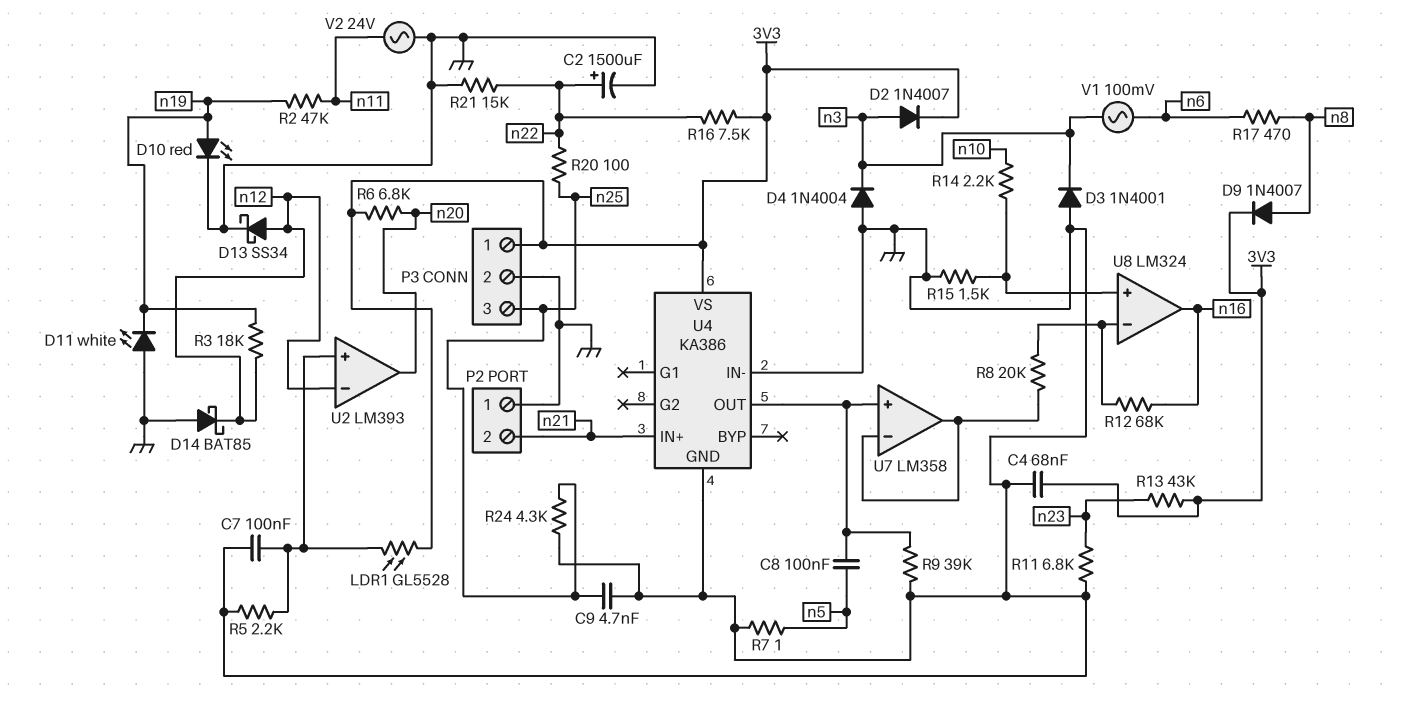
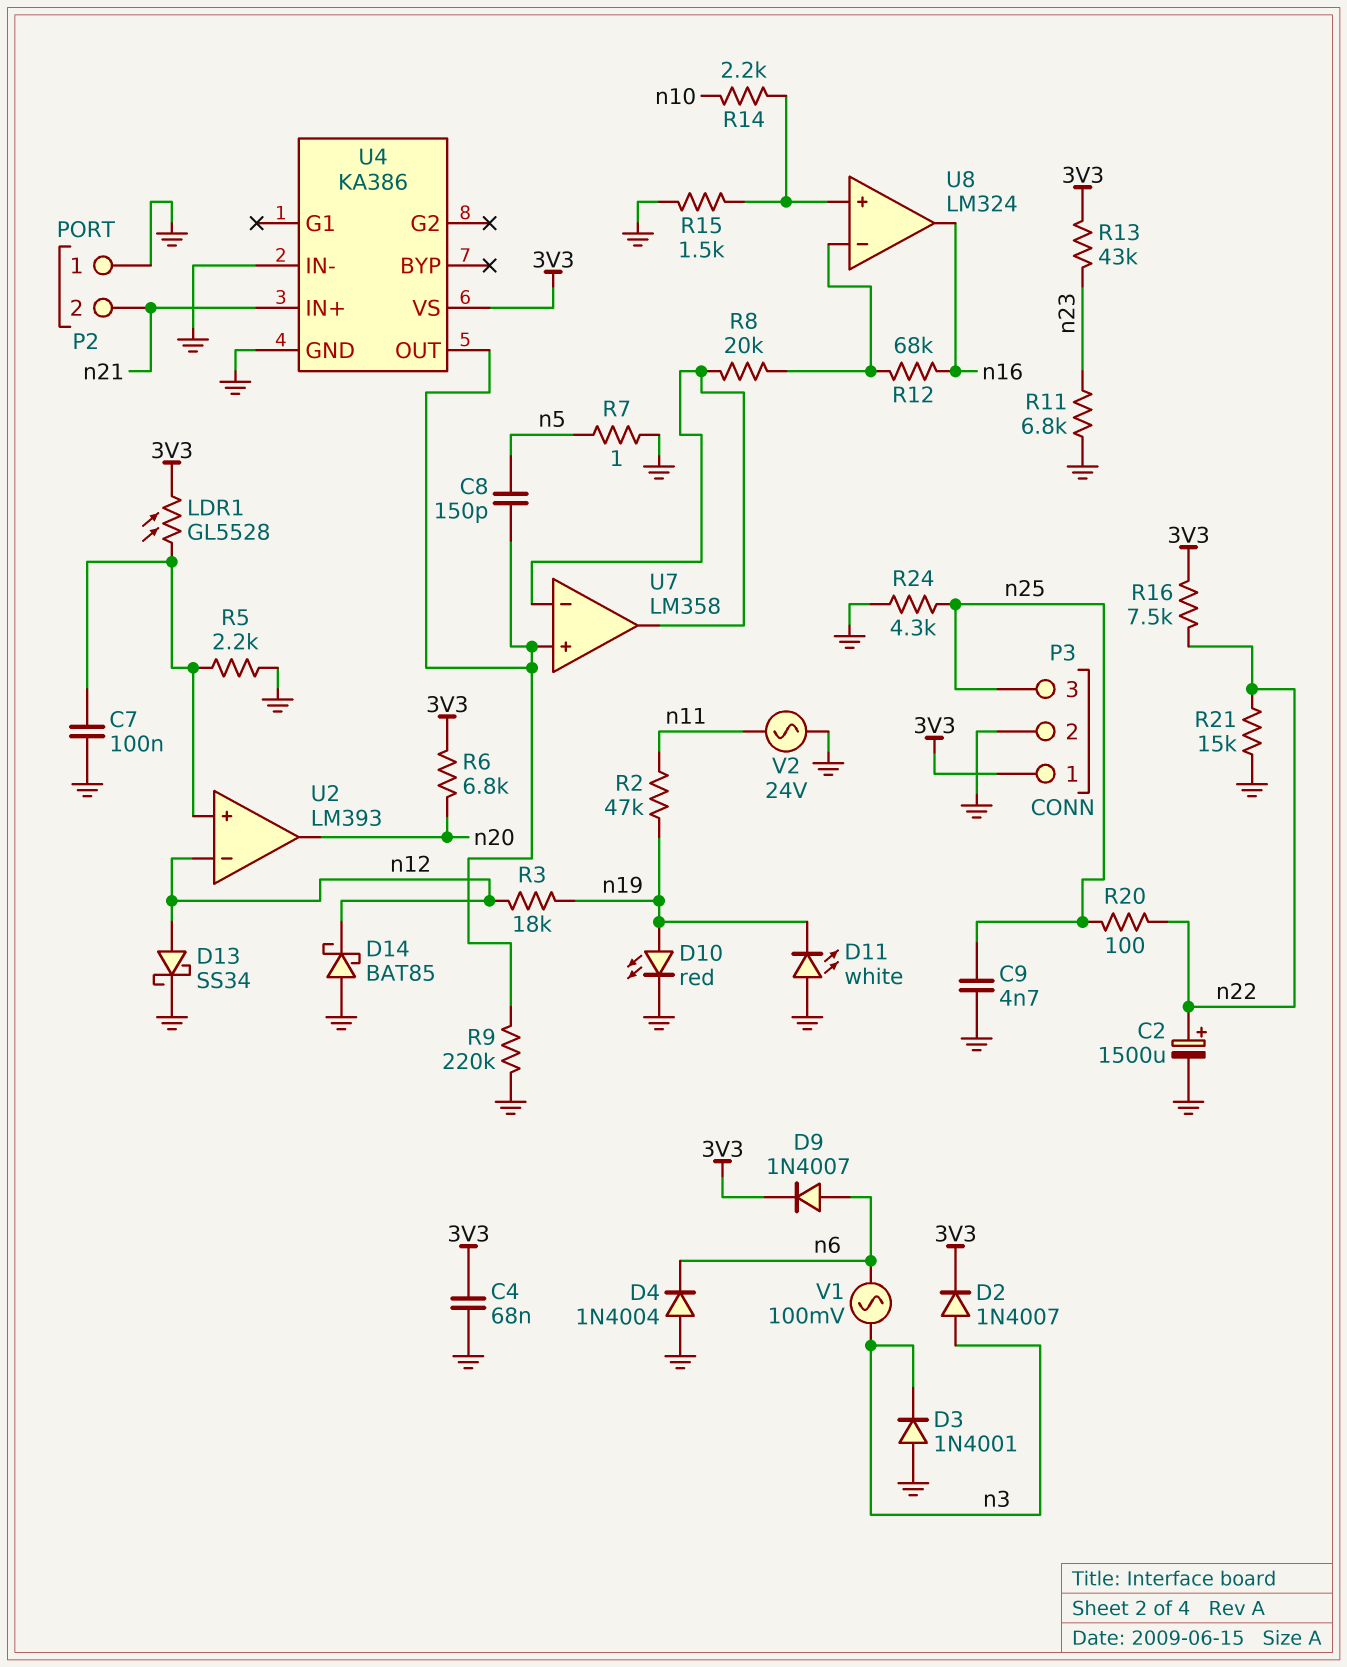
C8: 100nF (U4/OUT, n5) -> 150pF (U4/OUT, n5)
D4: diode 1N4004 (A GND, K n3) -> diode 1N4004 (A GND, K n6)
D9: diode 1N4007 (A n8, K 3V3) -> diode 1N4007 (A n6, K 3V3)
R9: 39k (GND, U4/OUT) -> 220k (GND, U4/OUT)
R17: 470 (n6, n8) -> none

